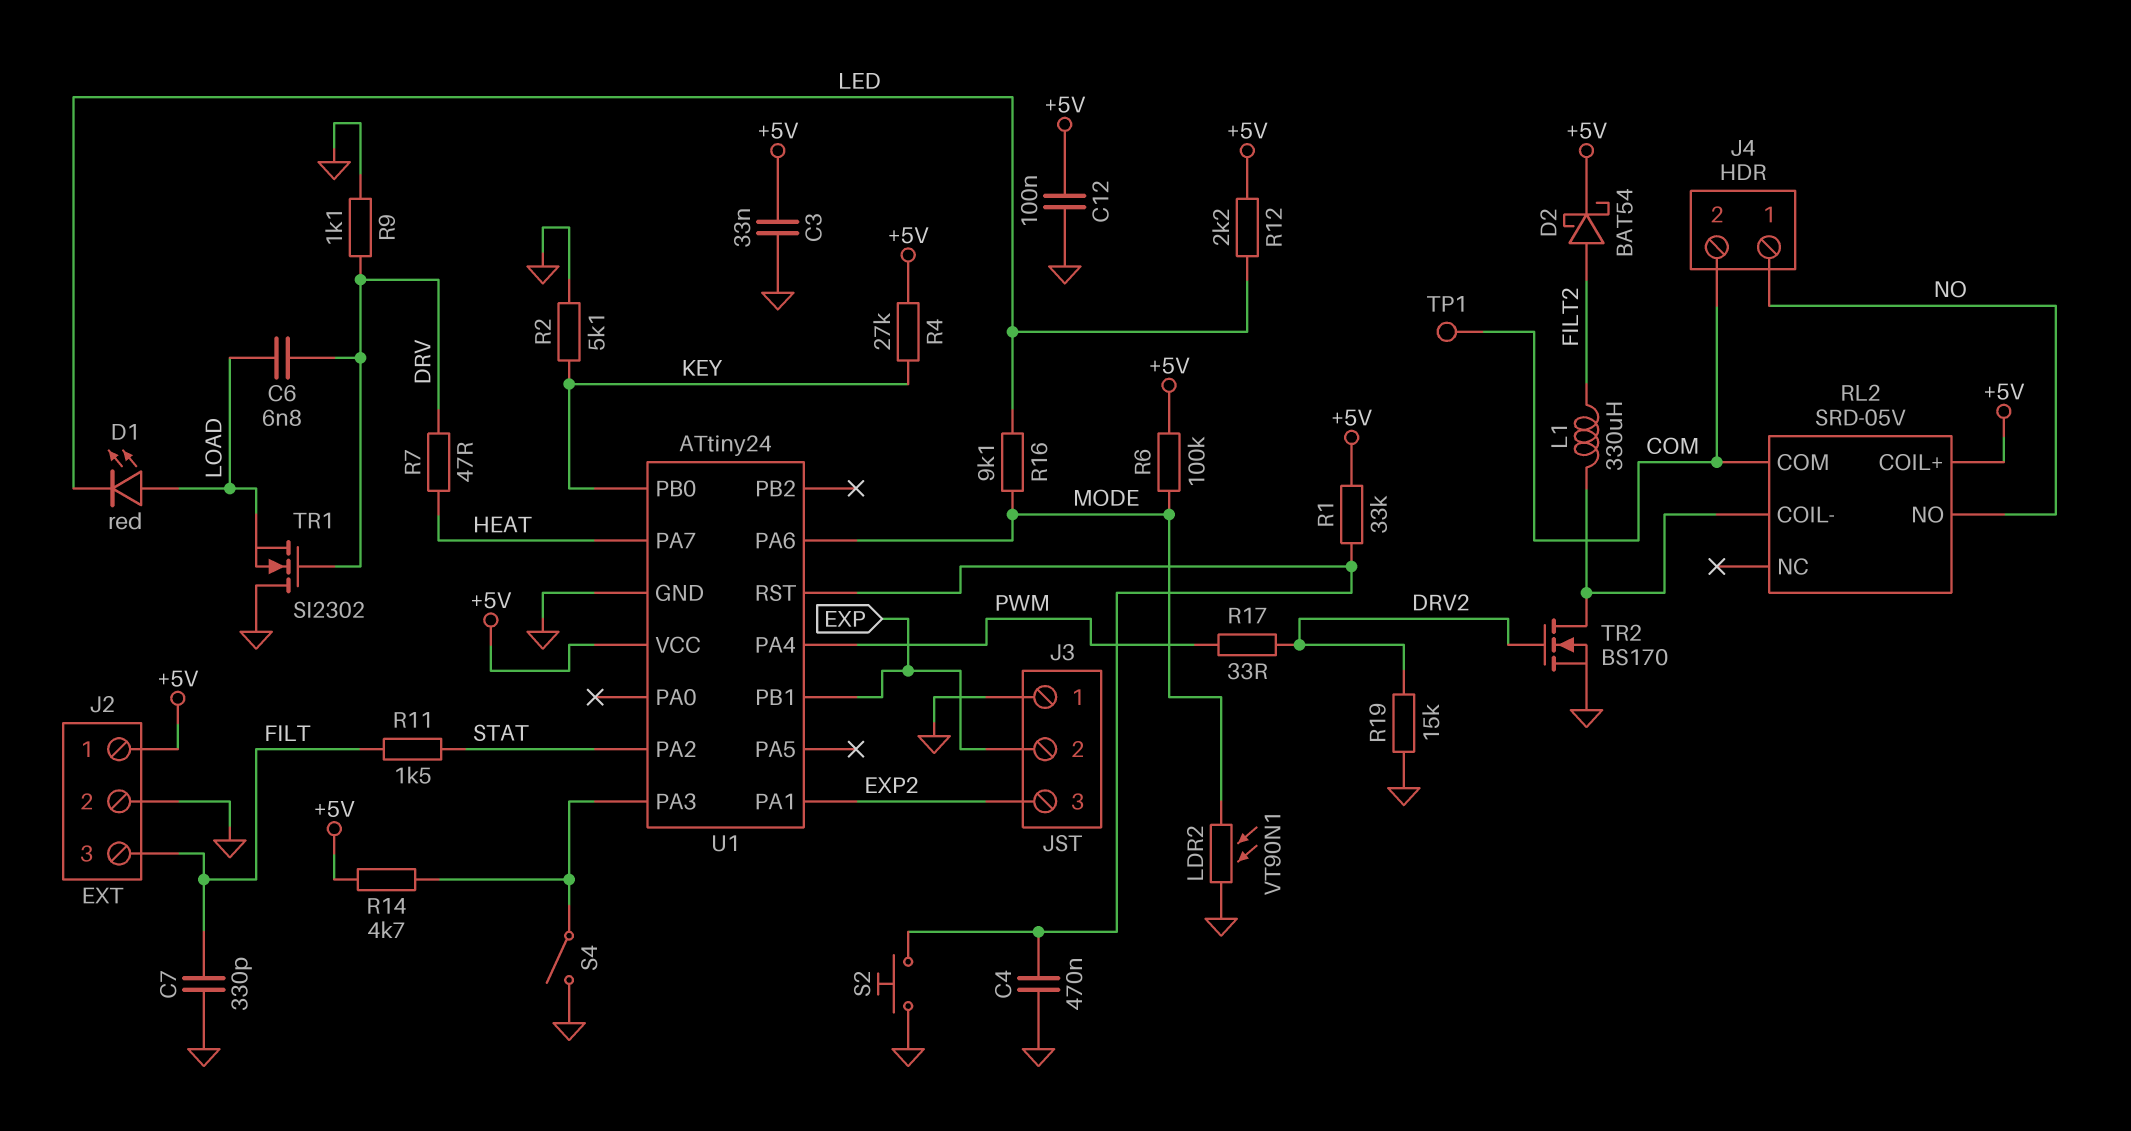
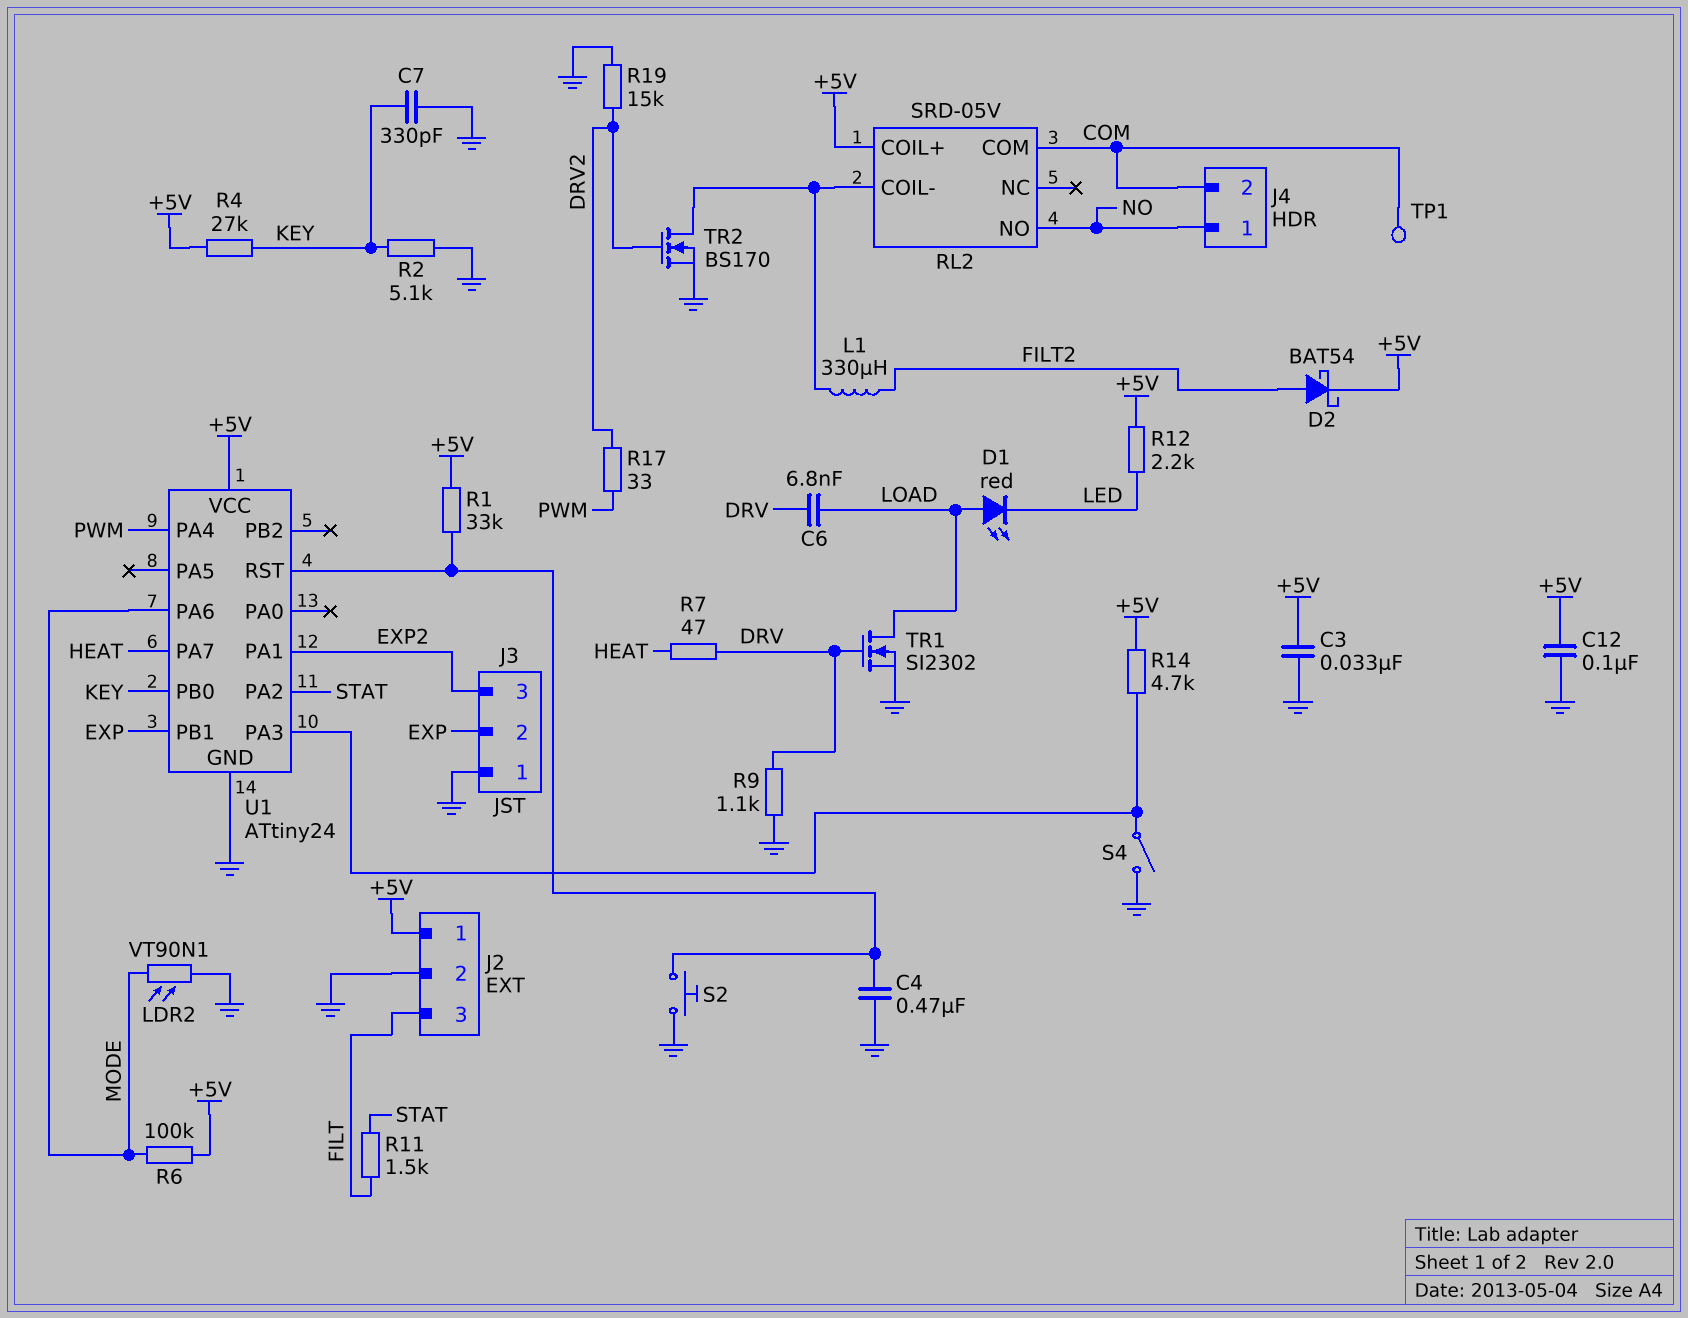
C7: 330pF (FILT, GND) -> 330pF (GND, KEY)
R16: 9.1k (LED, MODE) -> none
TR1: NMOS SI2302 (G DRV, D GND, S LOAD) -> NMOS SI2302 (G DRV, D LOAD, S GND)

